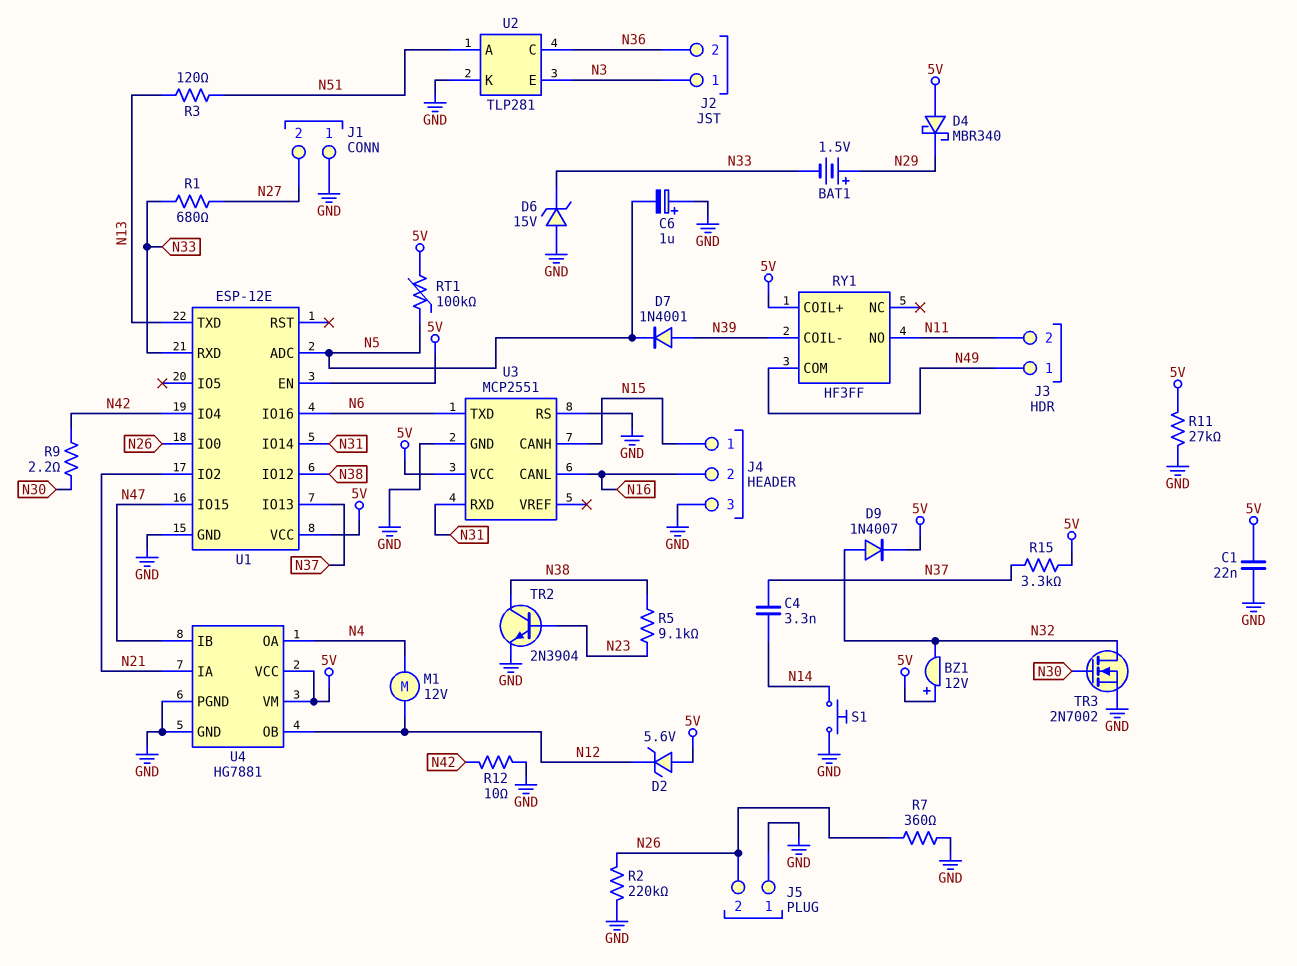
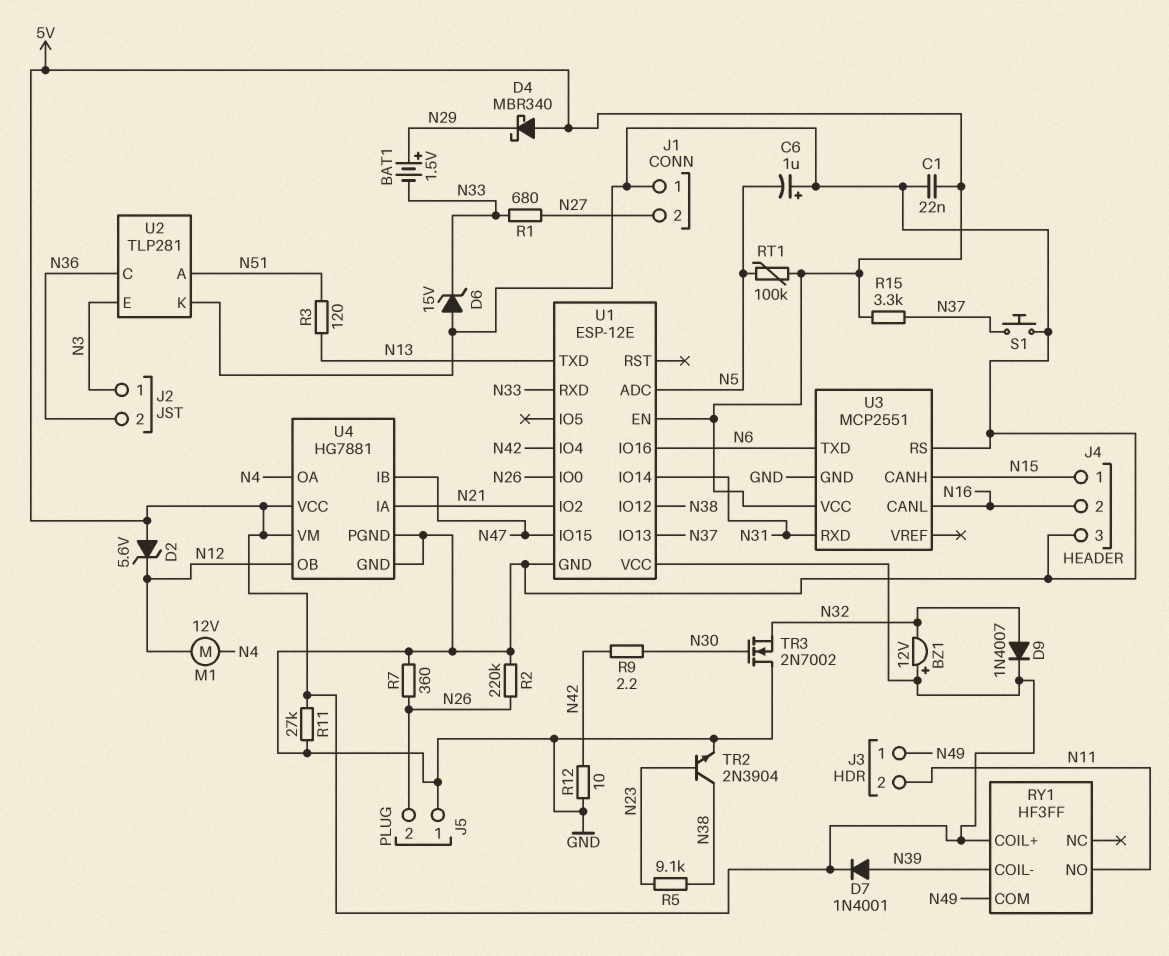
C4: 3.3nF (N14, N37) -> none
D7: diode 1N4001 (A N39, K N5) -> diode 1N4001 (A N39, K 5V)
S1: button (GND, N14) -> button (GND, N37)
TR3: NMOS 2N7002 (G N30, D N32, S GND) -> NMOS 2N7002 (G N30, D GND, S N32)

